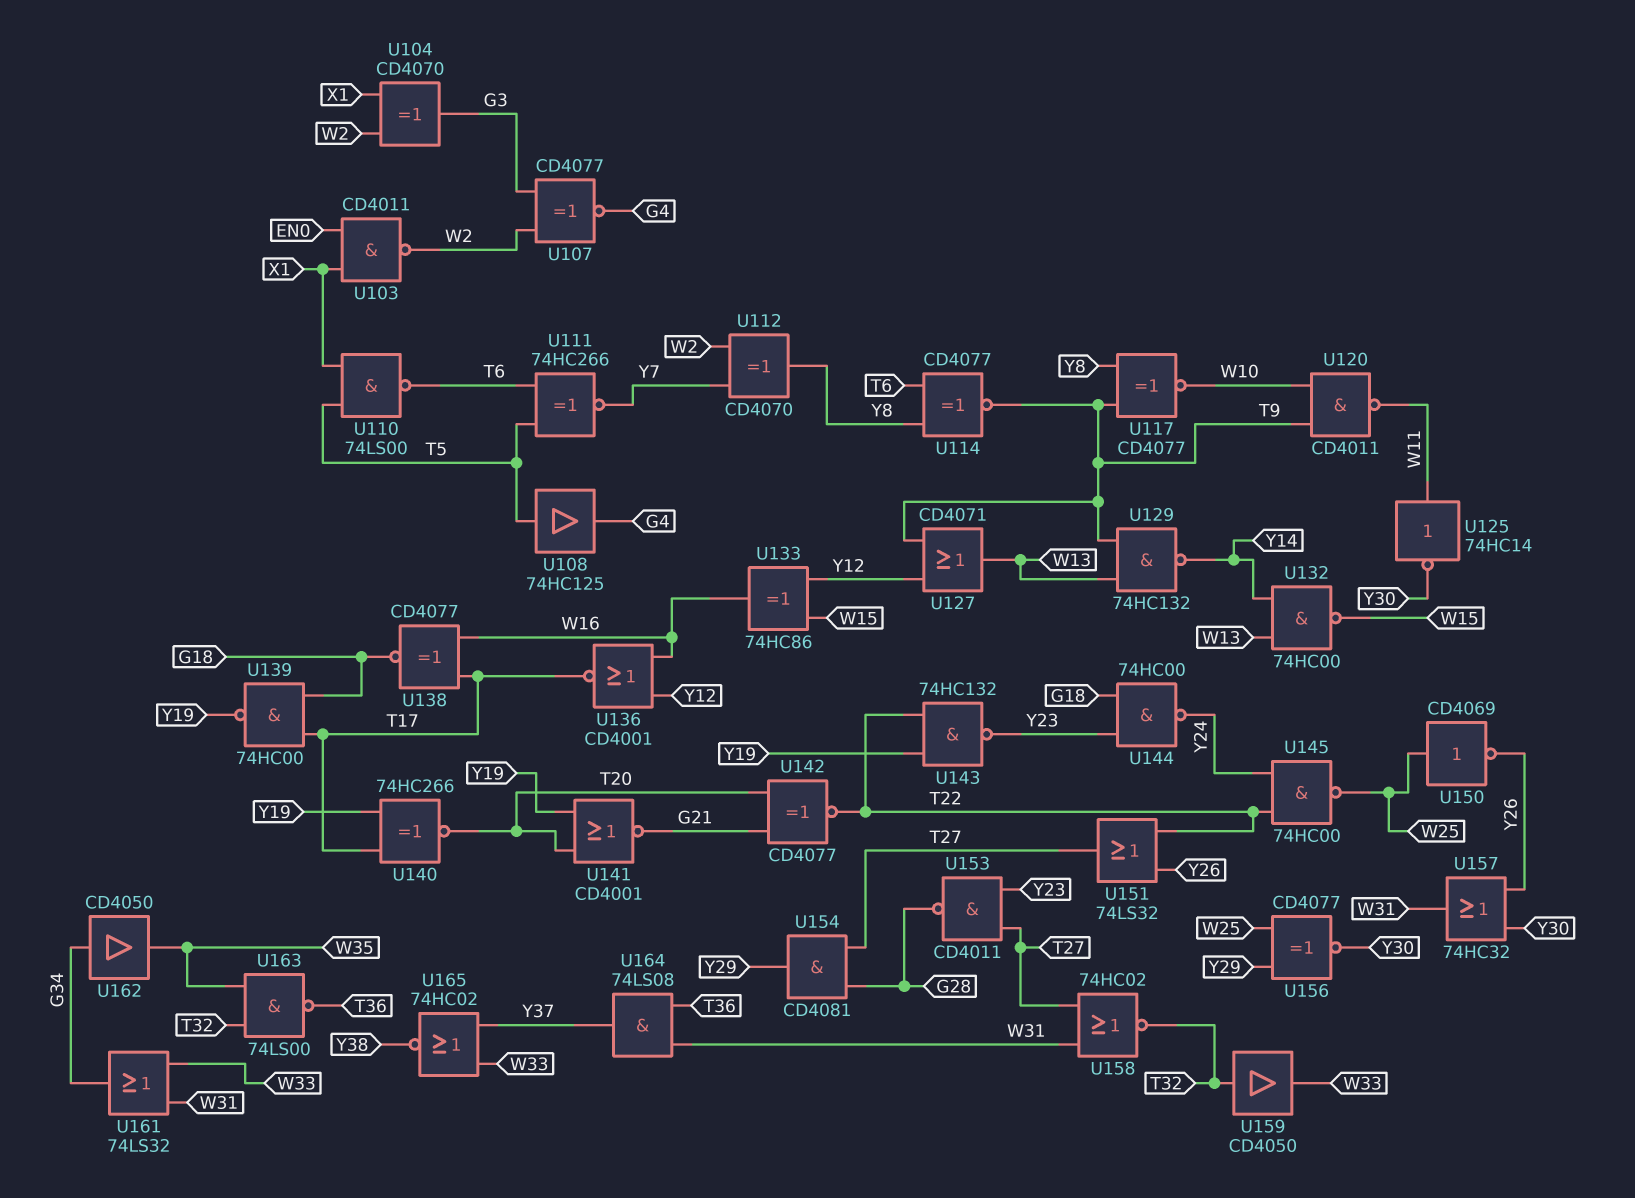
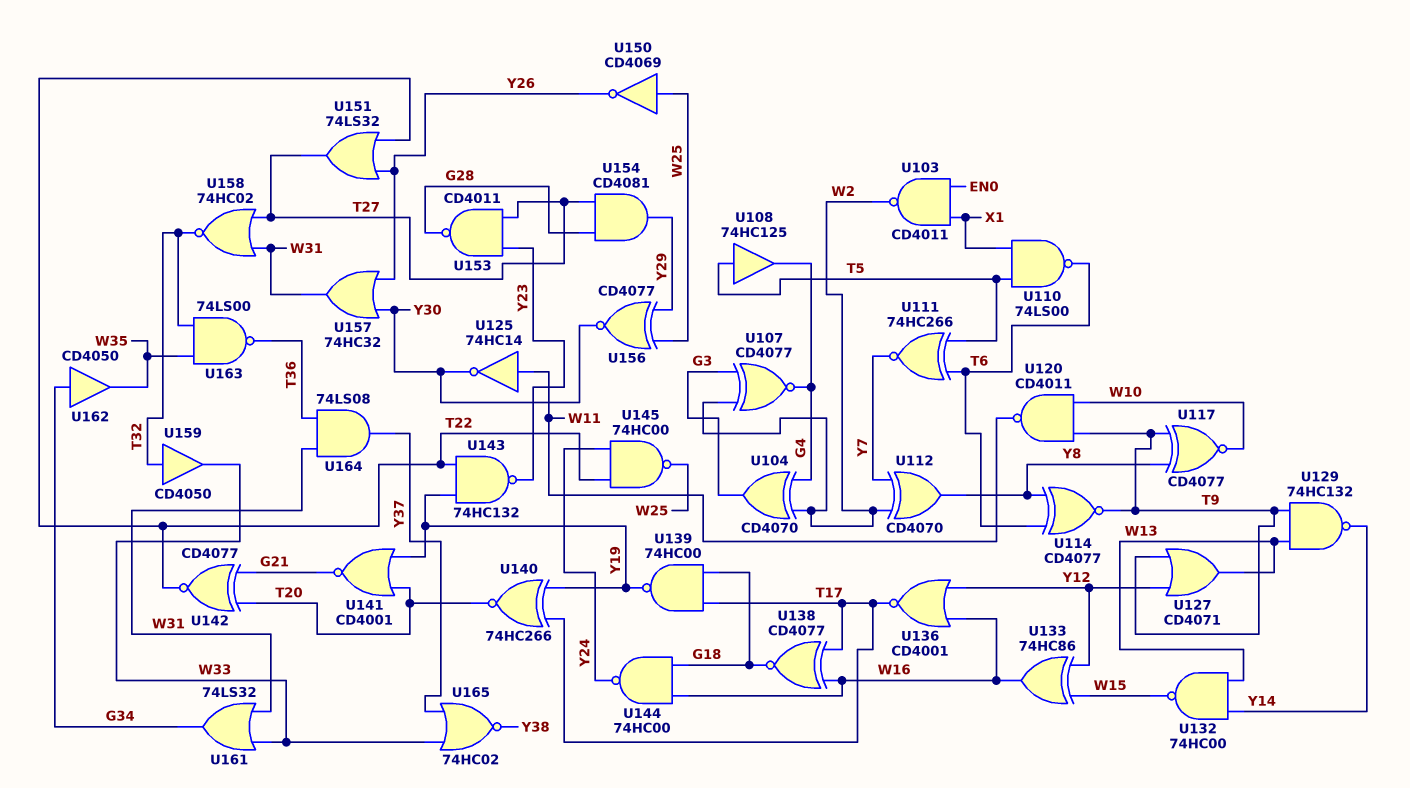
U104: XOR CD4070 (in W2, in X1, out G3) -> XOR CD4070 (in G4, in W2, out G3)
U144: NAND 74HC00 (in G18, in Y23, out Y24) -> NAND 74HC00 (in G18, in W16, out Y24)

